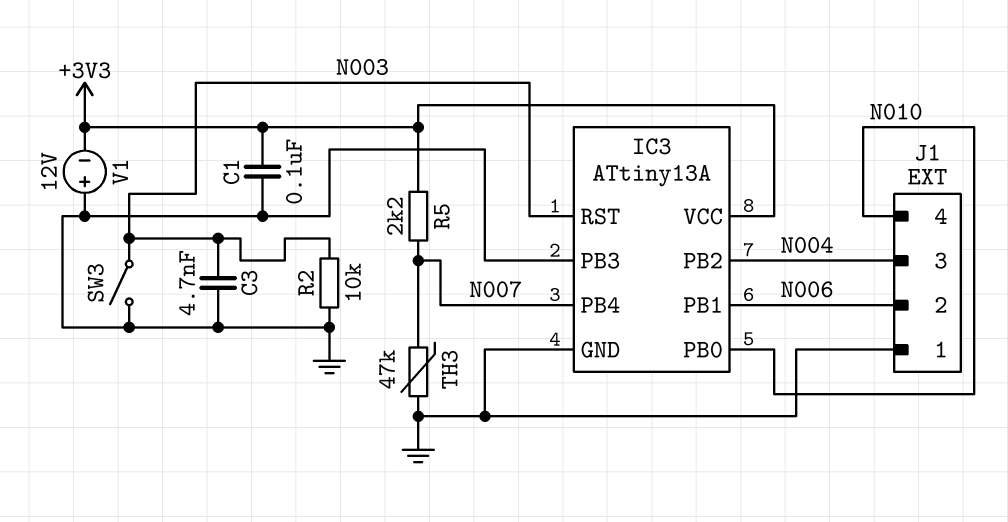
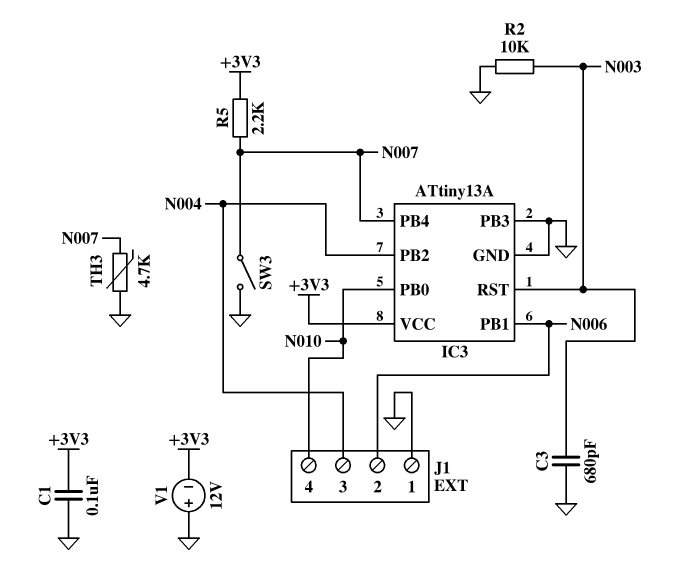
C3: 4.7nF (GND, N003) -> 680pF (GND, N003)
SW3: switch (GND, N003) -> switch (GND, N007)
TH3: 47k (GND, N007) -> 4.7k (GND, N007)

